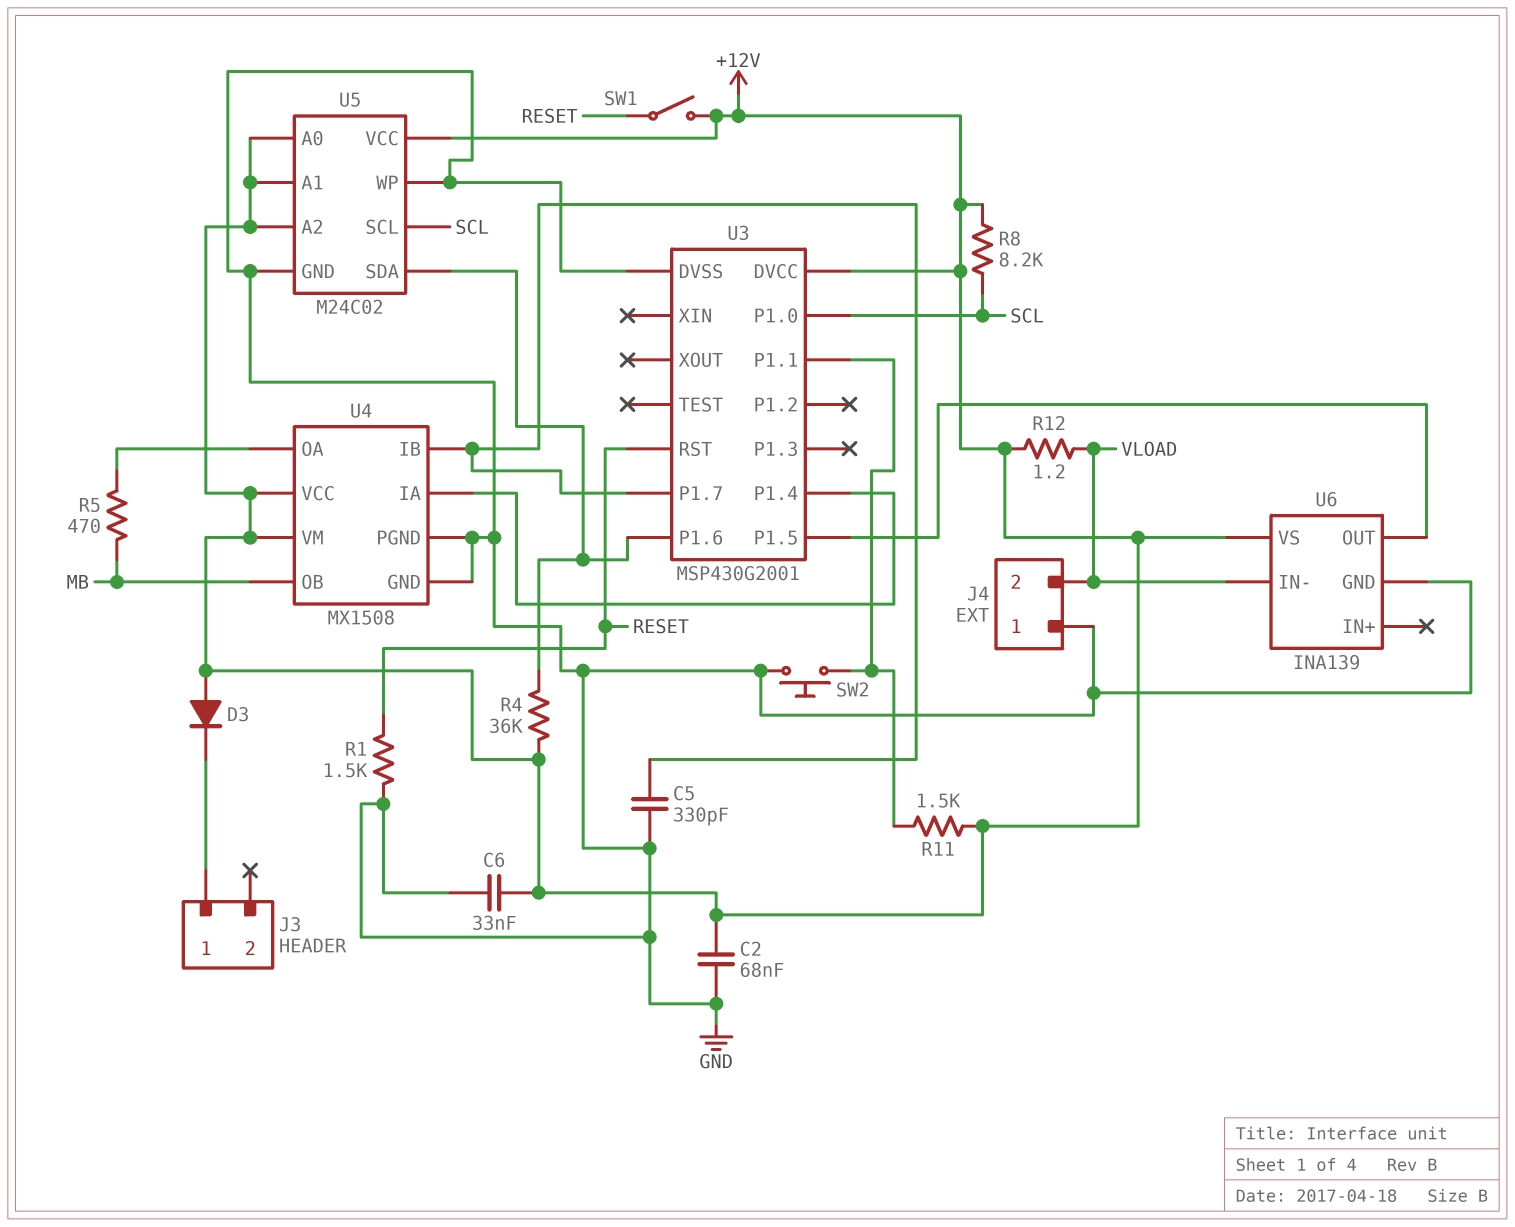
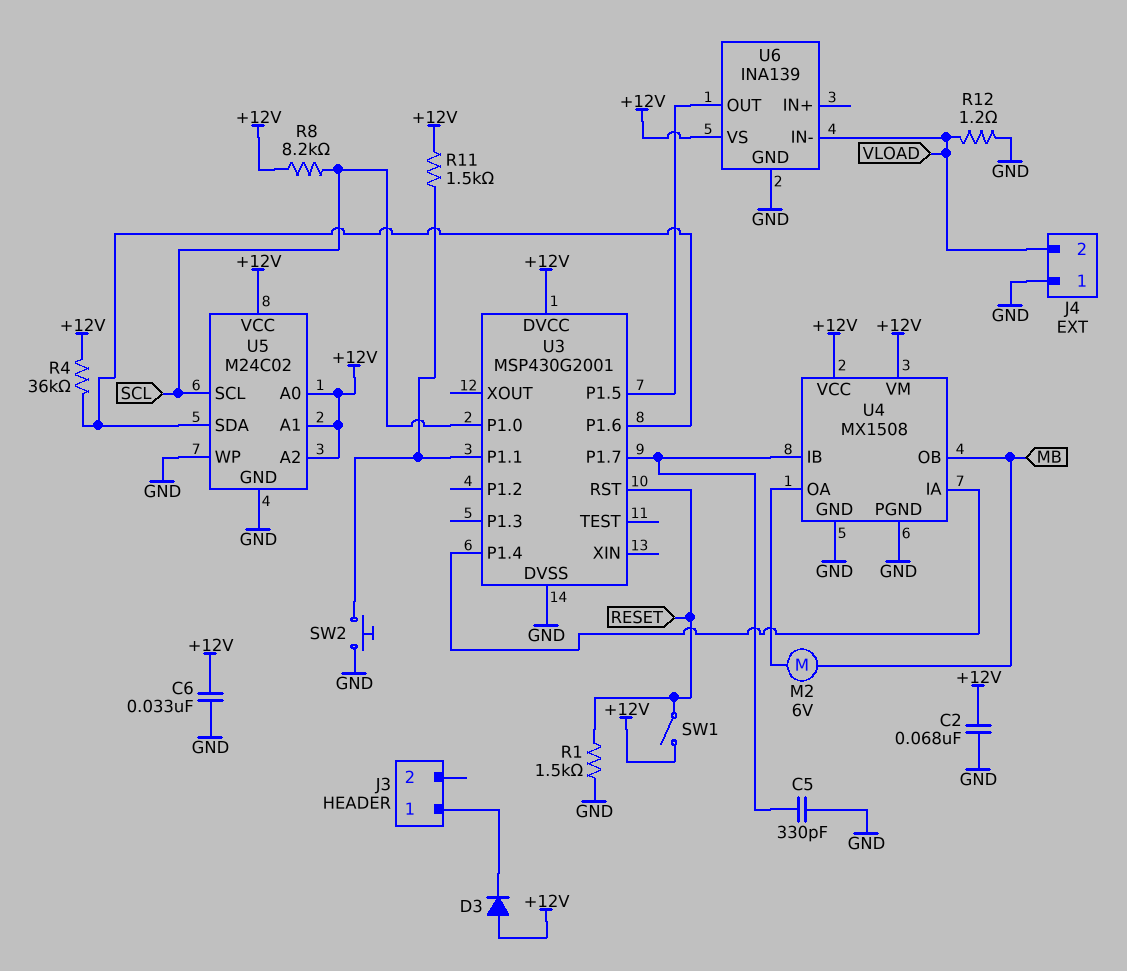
M2: none -> motor 6V (MB, U4/OA)
R5: 470 (MB, U4/OA) -> none
R12: 1.2 (+12V, VLOAD) -> 1.2 (GND, VLOAD)

